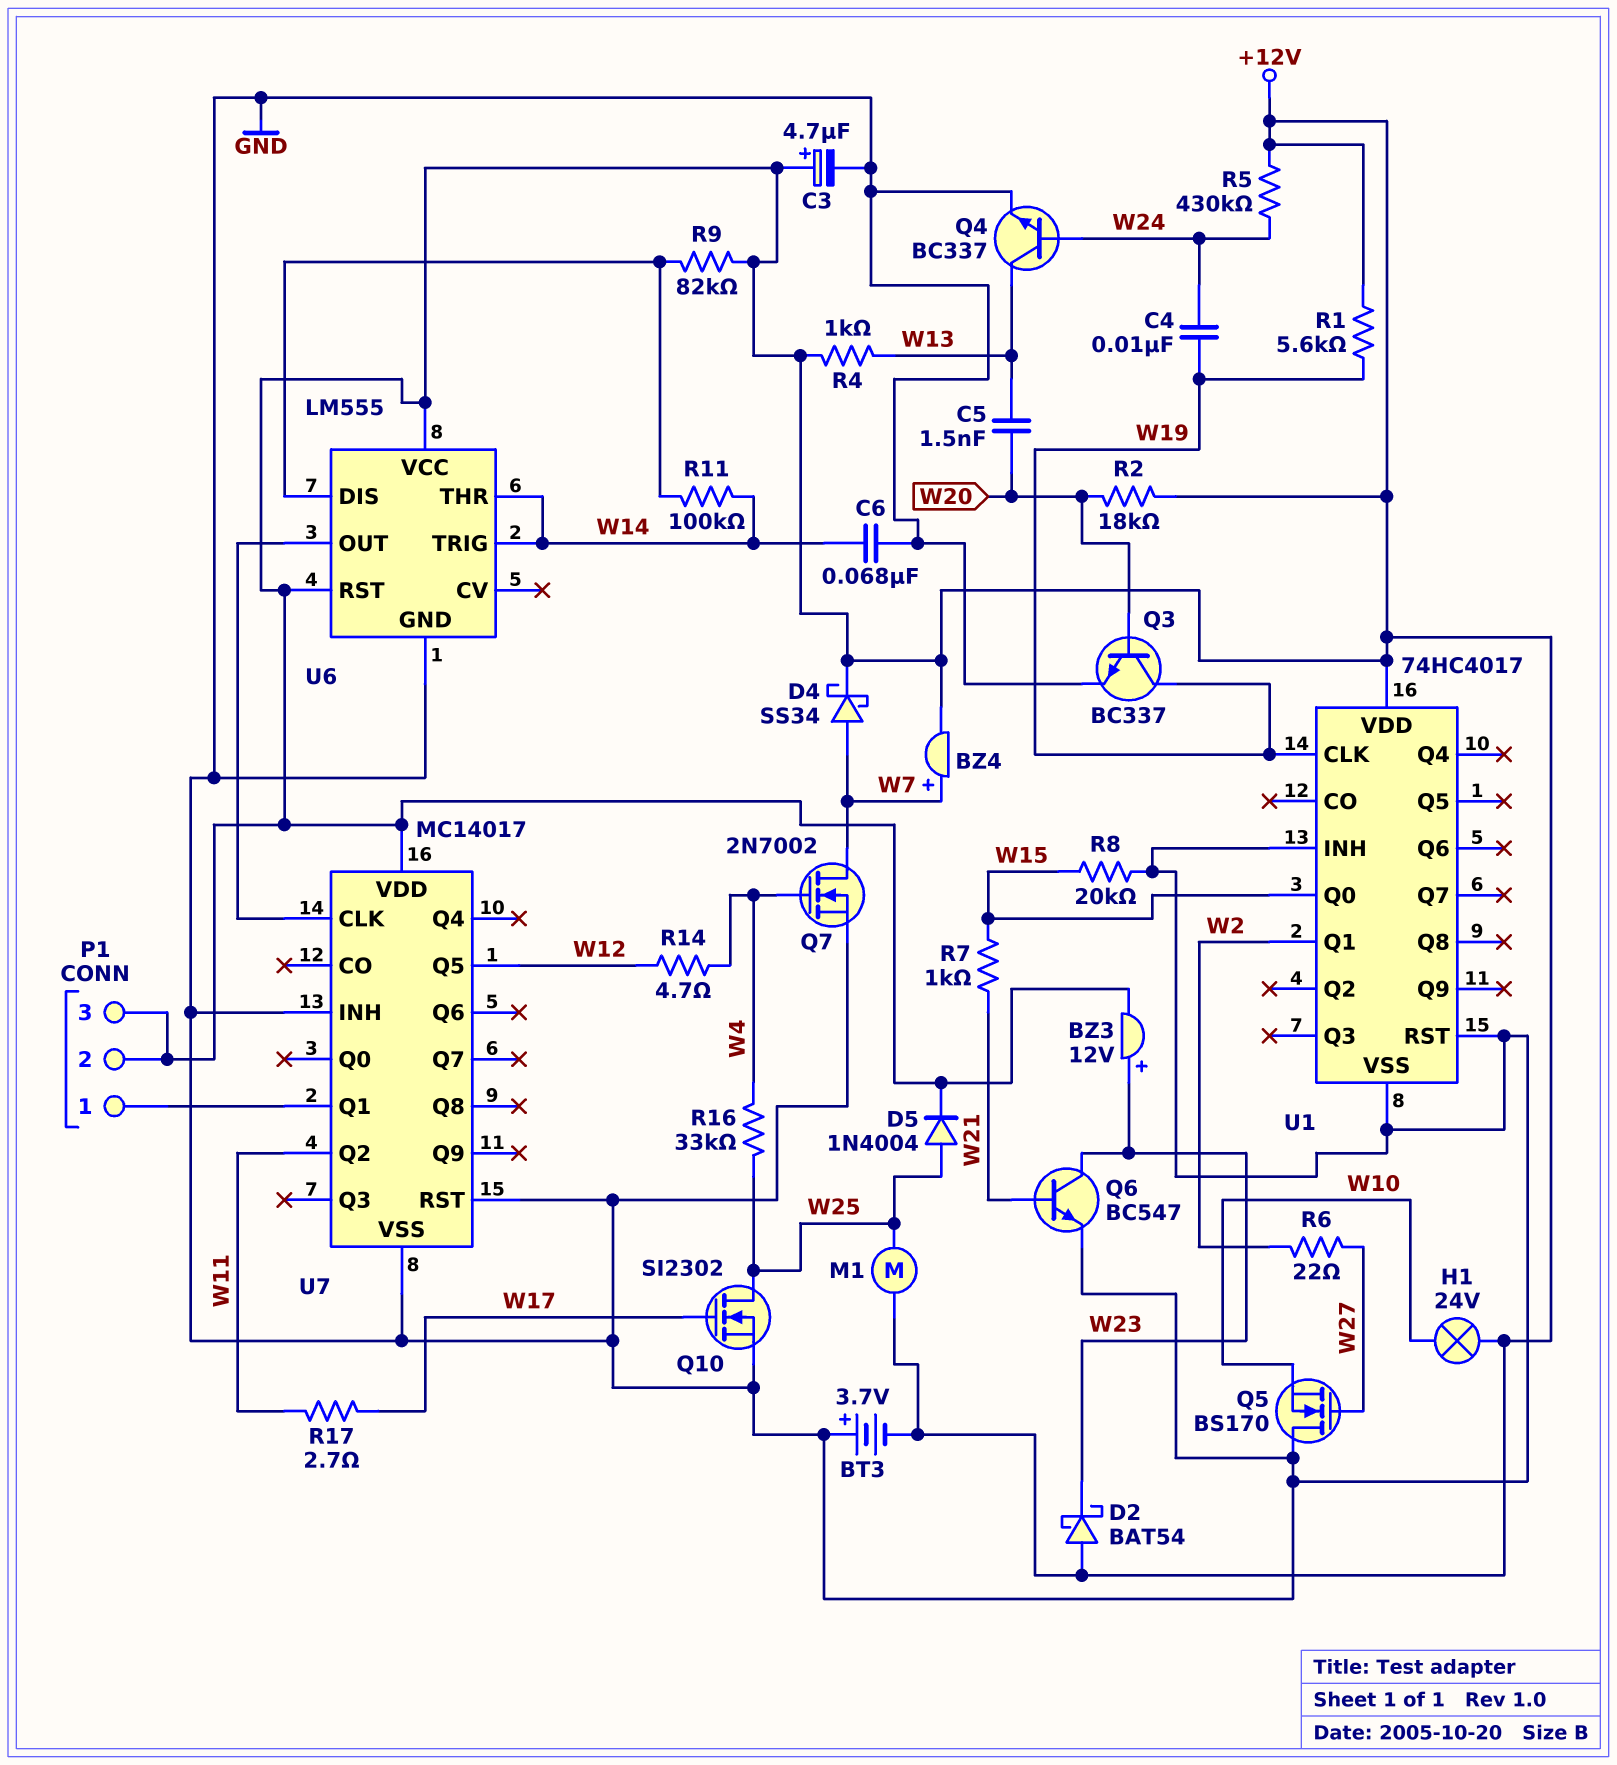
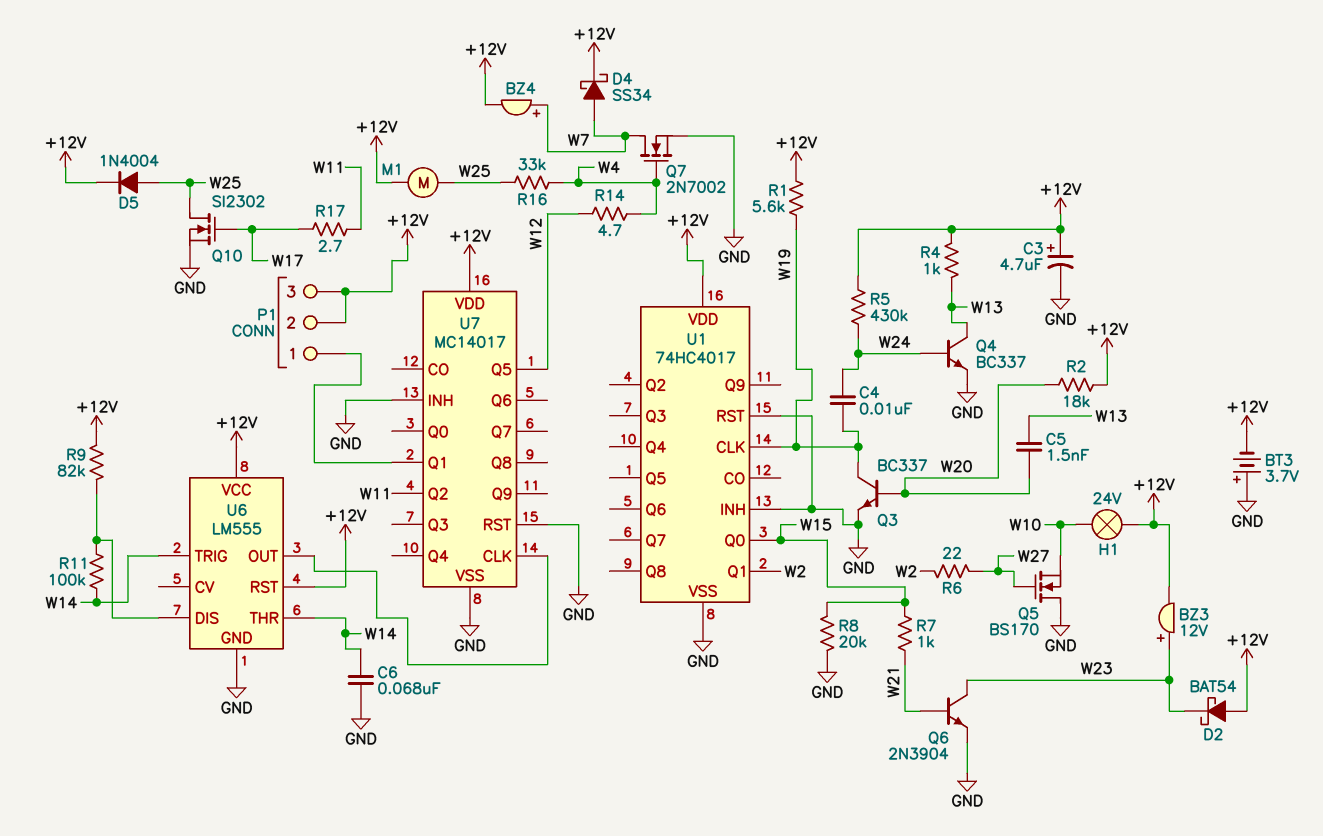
Q6: NPN BC547 (B W21, C W23, E GND) -> NPN 2N3904 (B W21, C W23, E GND)

